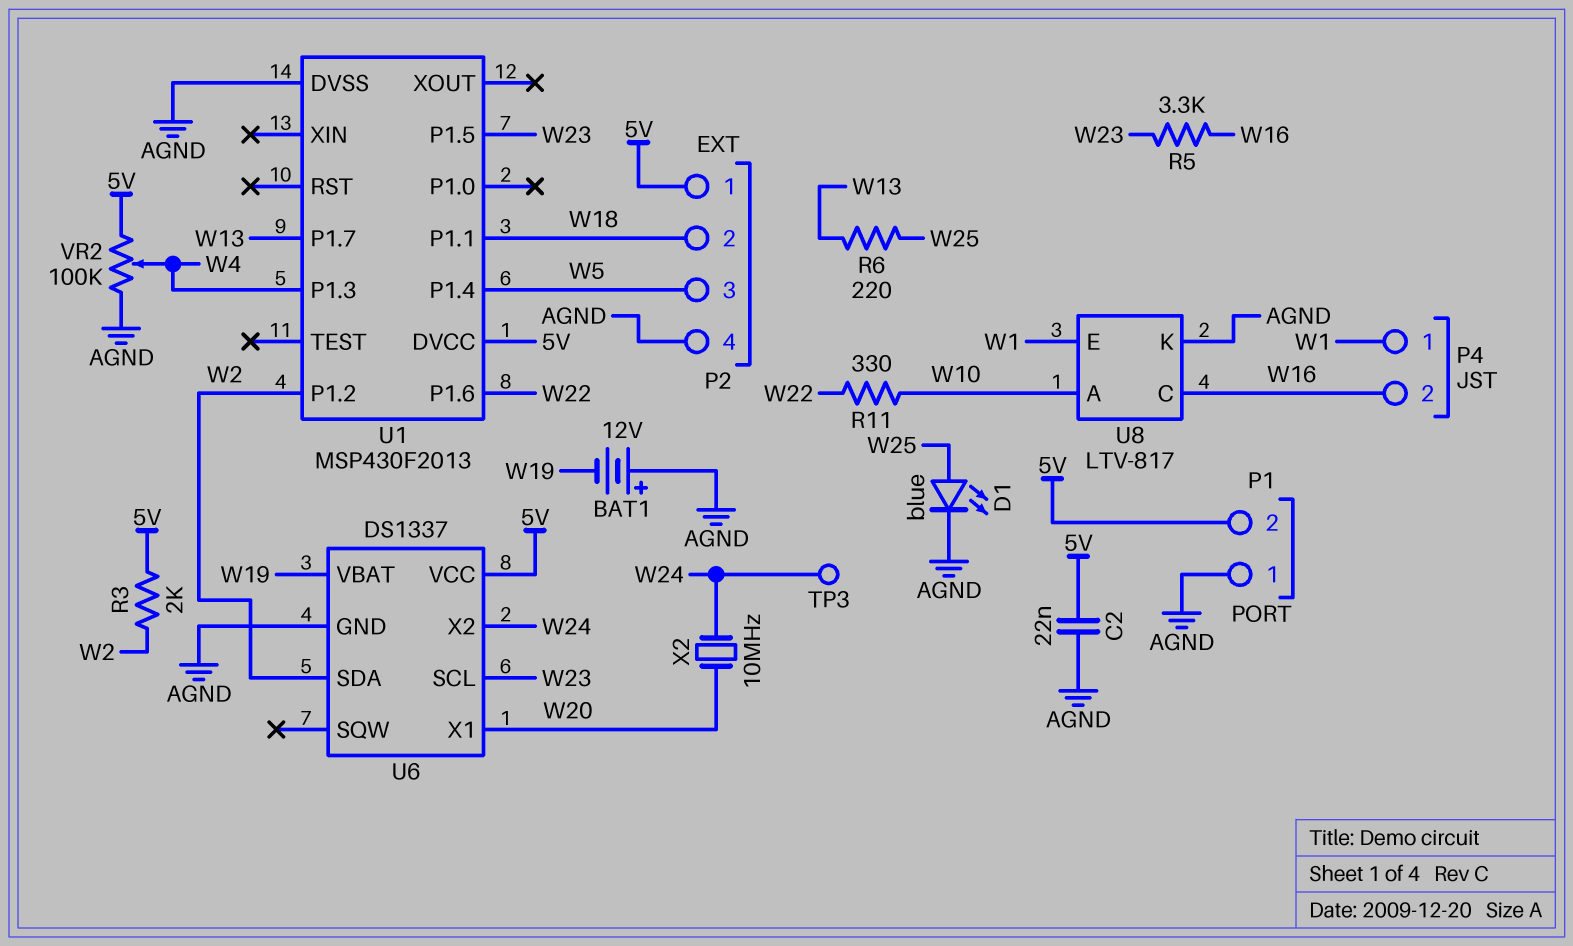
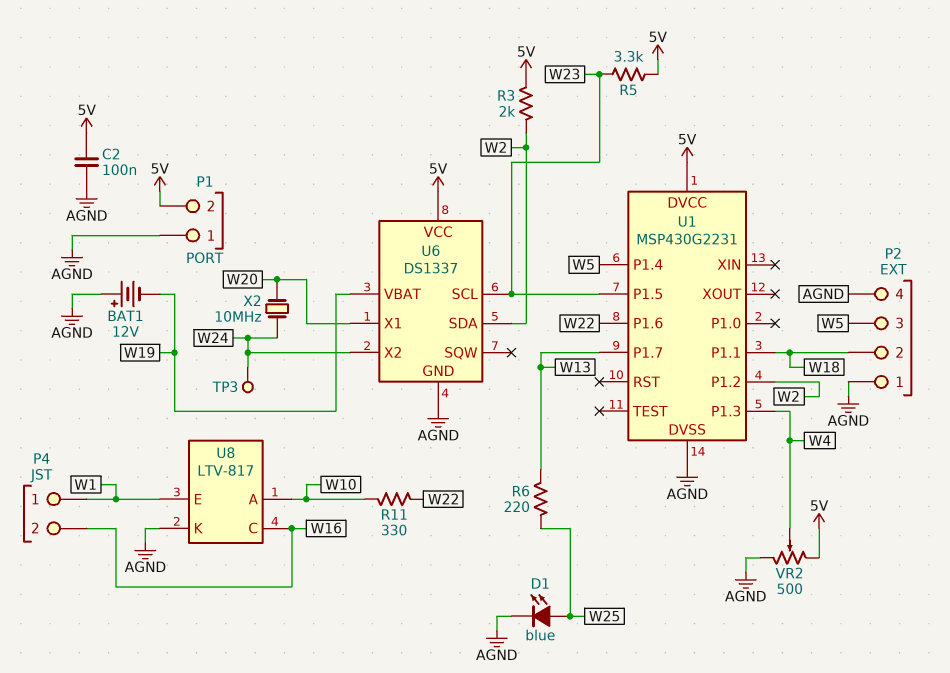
C2: 22nF (5V, AGND) -> 100nF (5V, AGND)
P2 pin 1: 5V -> AGND
R5: 3.3k (W16, W23) -> 3.3k (5V, W23)
U1: MSP430F2013 -> MSP430G2231
VR2: 100k (5V, AGND, wiper W4) -> 500 (5V, AGND, wiper W4)

